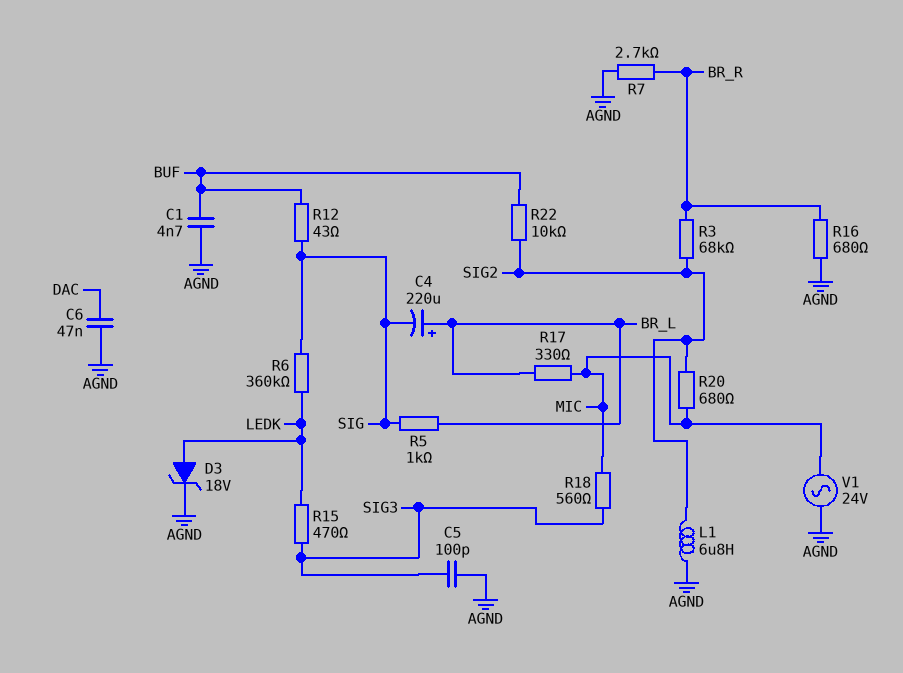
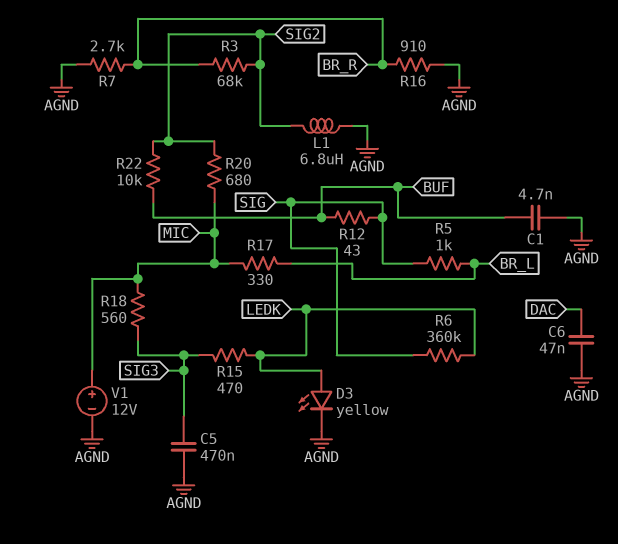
C4: 220uF (plus BR_L, minus SIG) -> none
C5: 100pF (AGND, SIG3) -> 470nF (AGND, SIG3)
D3: zener 18V (A LEDK, K AGND) -> LED yellow (A LEDK, K AGND)
R16: 680 (AGND, BR_R) -> 910 (AGND, BR_R)
V1: AC 24V (AGND, MIC) -> 12V (plus MIC, minus AGND)

